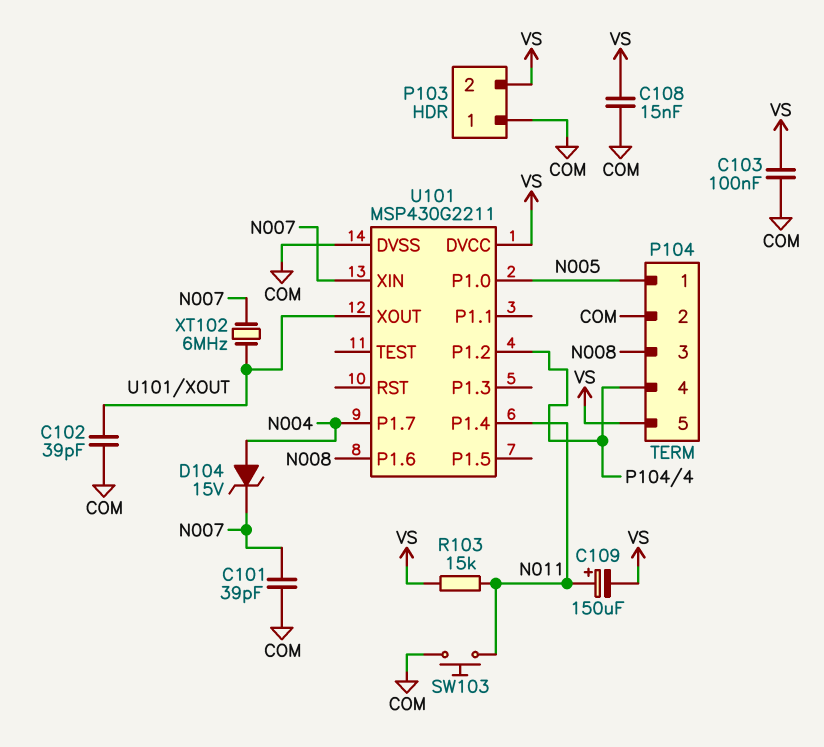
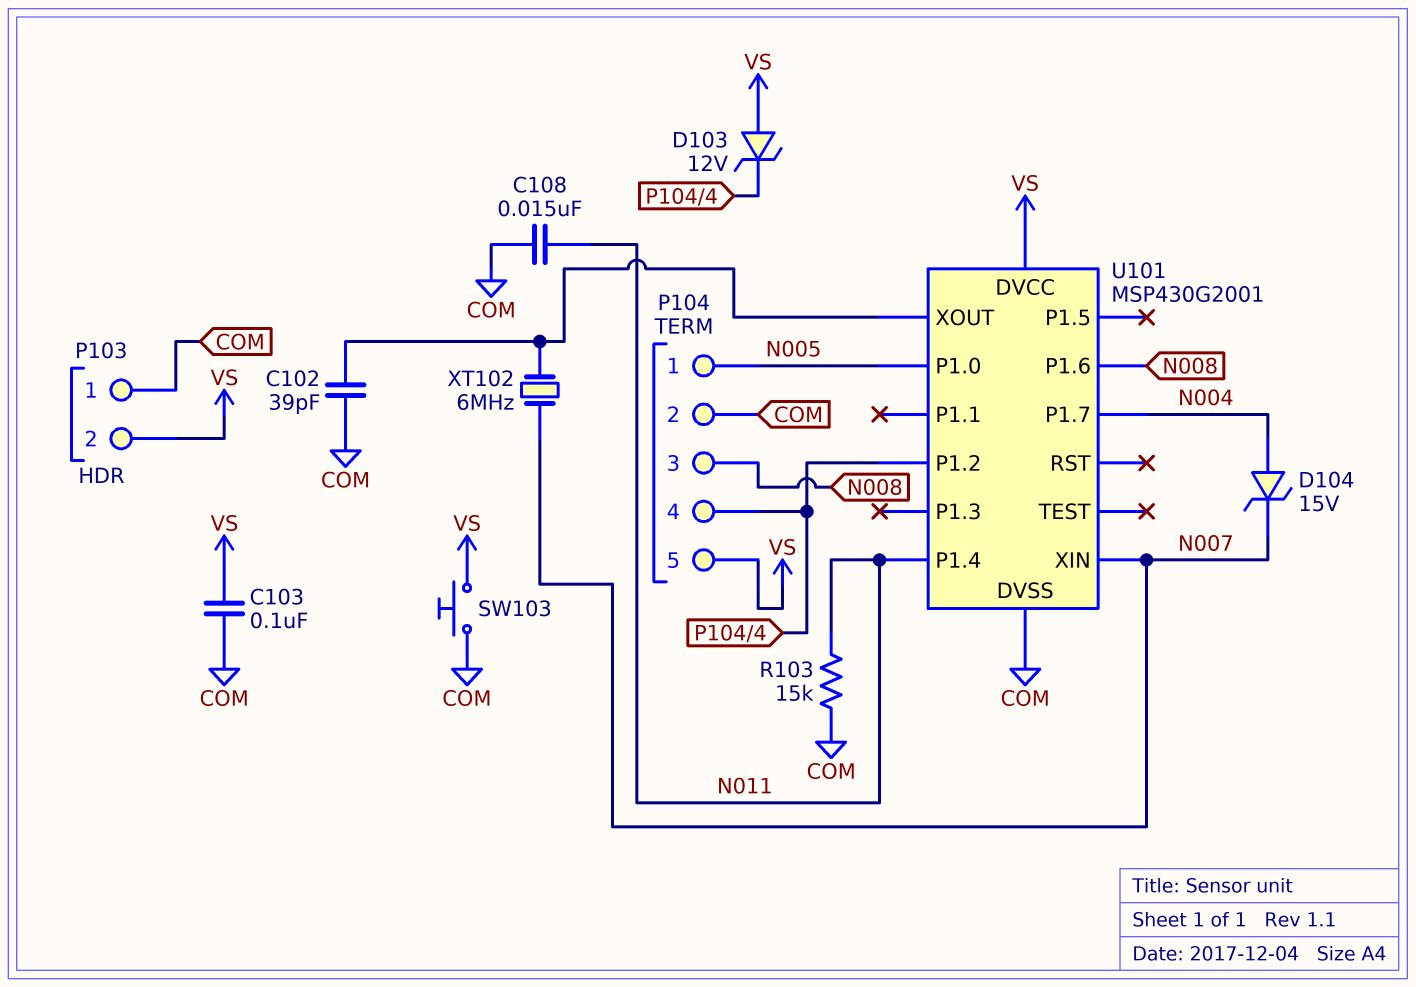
C101: 39pF (COM, N007) -> none
C108: 15nF (COM, VS) -> 15nF (COM, N011)
C109: 150uF (plus N011, minus VS) -> none
D103: none -> zener 12V (A VS, K P104/4)
R103: 15k (N011, VS) -> 15k (COM, N011)
SW103: button (COM, N011) -> button (COM, VS)
U101: MSP430G2211 -> MSP430G2001

